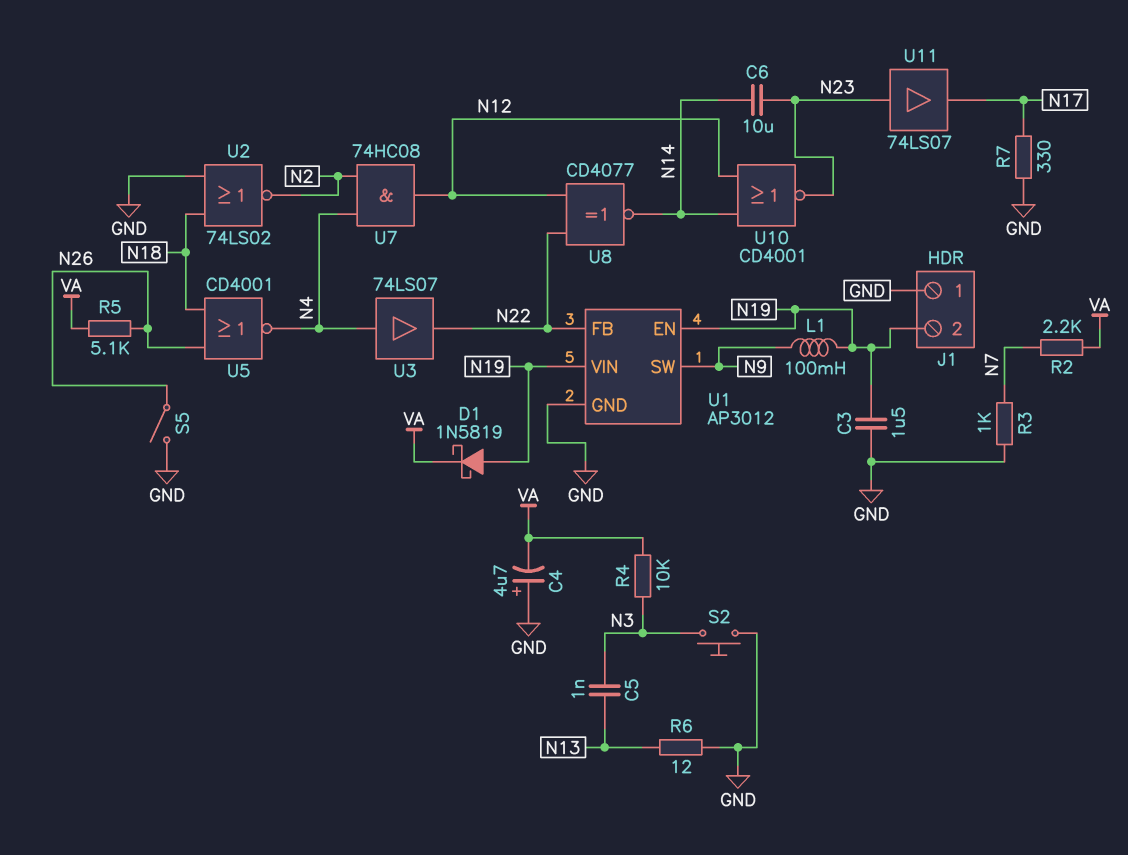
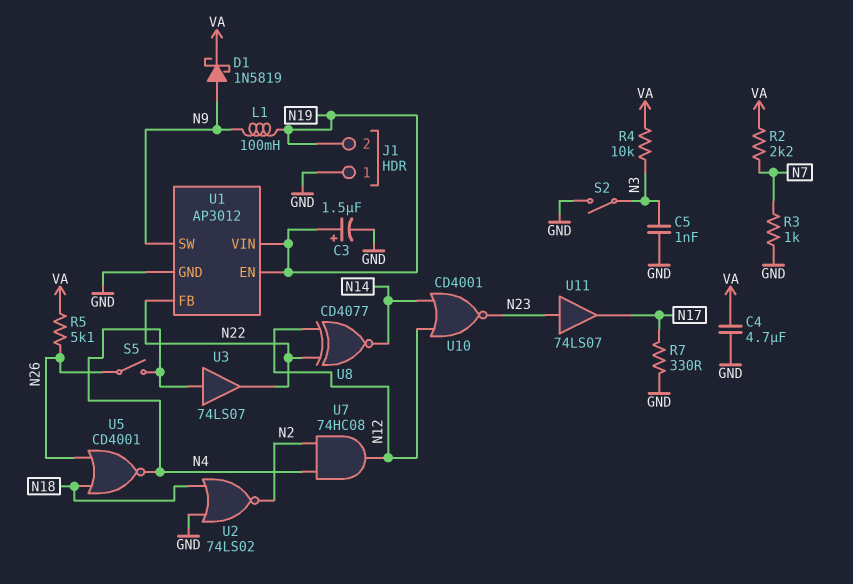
C3: 1.5uF (GND, N19) -> 1.5uF (plus N19, minus GND)
C4: 4.7uF (plus GND, minus VA) -> 4.7uF (GND, VA)
C5: 1nF (N3, N13) -> 1nF (GND, N3)
C6: 10uF (N14, N23) -> none
D1: schottky 1N5819 (A N19, K VA) -> schottky 1N5819 (A N9, K VA)
R6: 12 (GND, N13) -> none
S2: button (GND, N3) -> switch (GND, N3)
S5: switch (GND, N26) -> switch (N4, N26)

